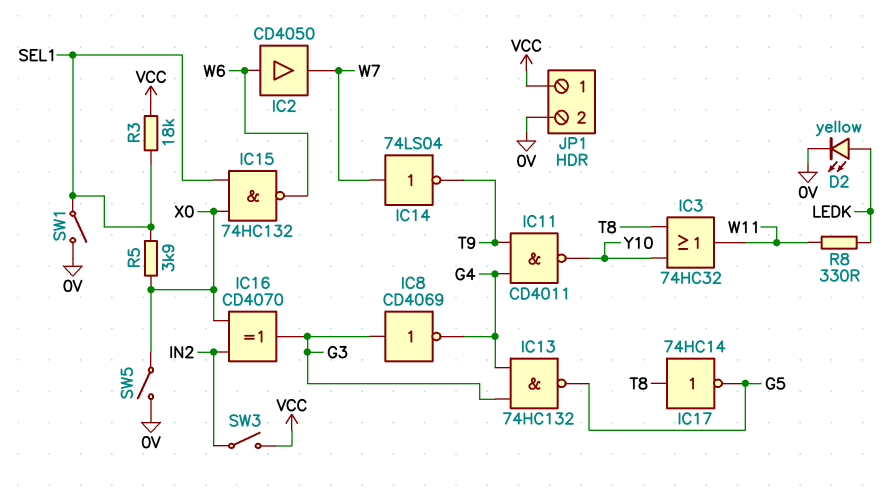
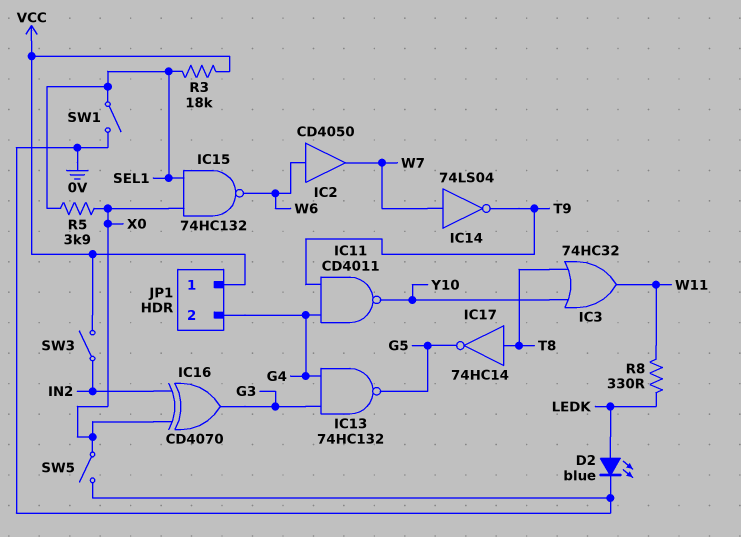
D2: LED yellow (A LEDK, K 0V) -> LED blue (A LEDK, K 0V)
IC8: NOT CD4069 (in G3, out G4) -> none
JP1 pin 2: 0V -> G4

